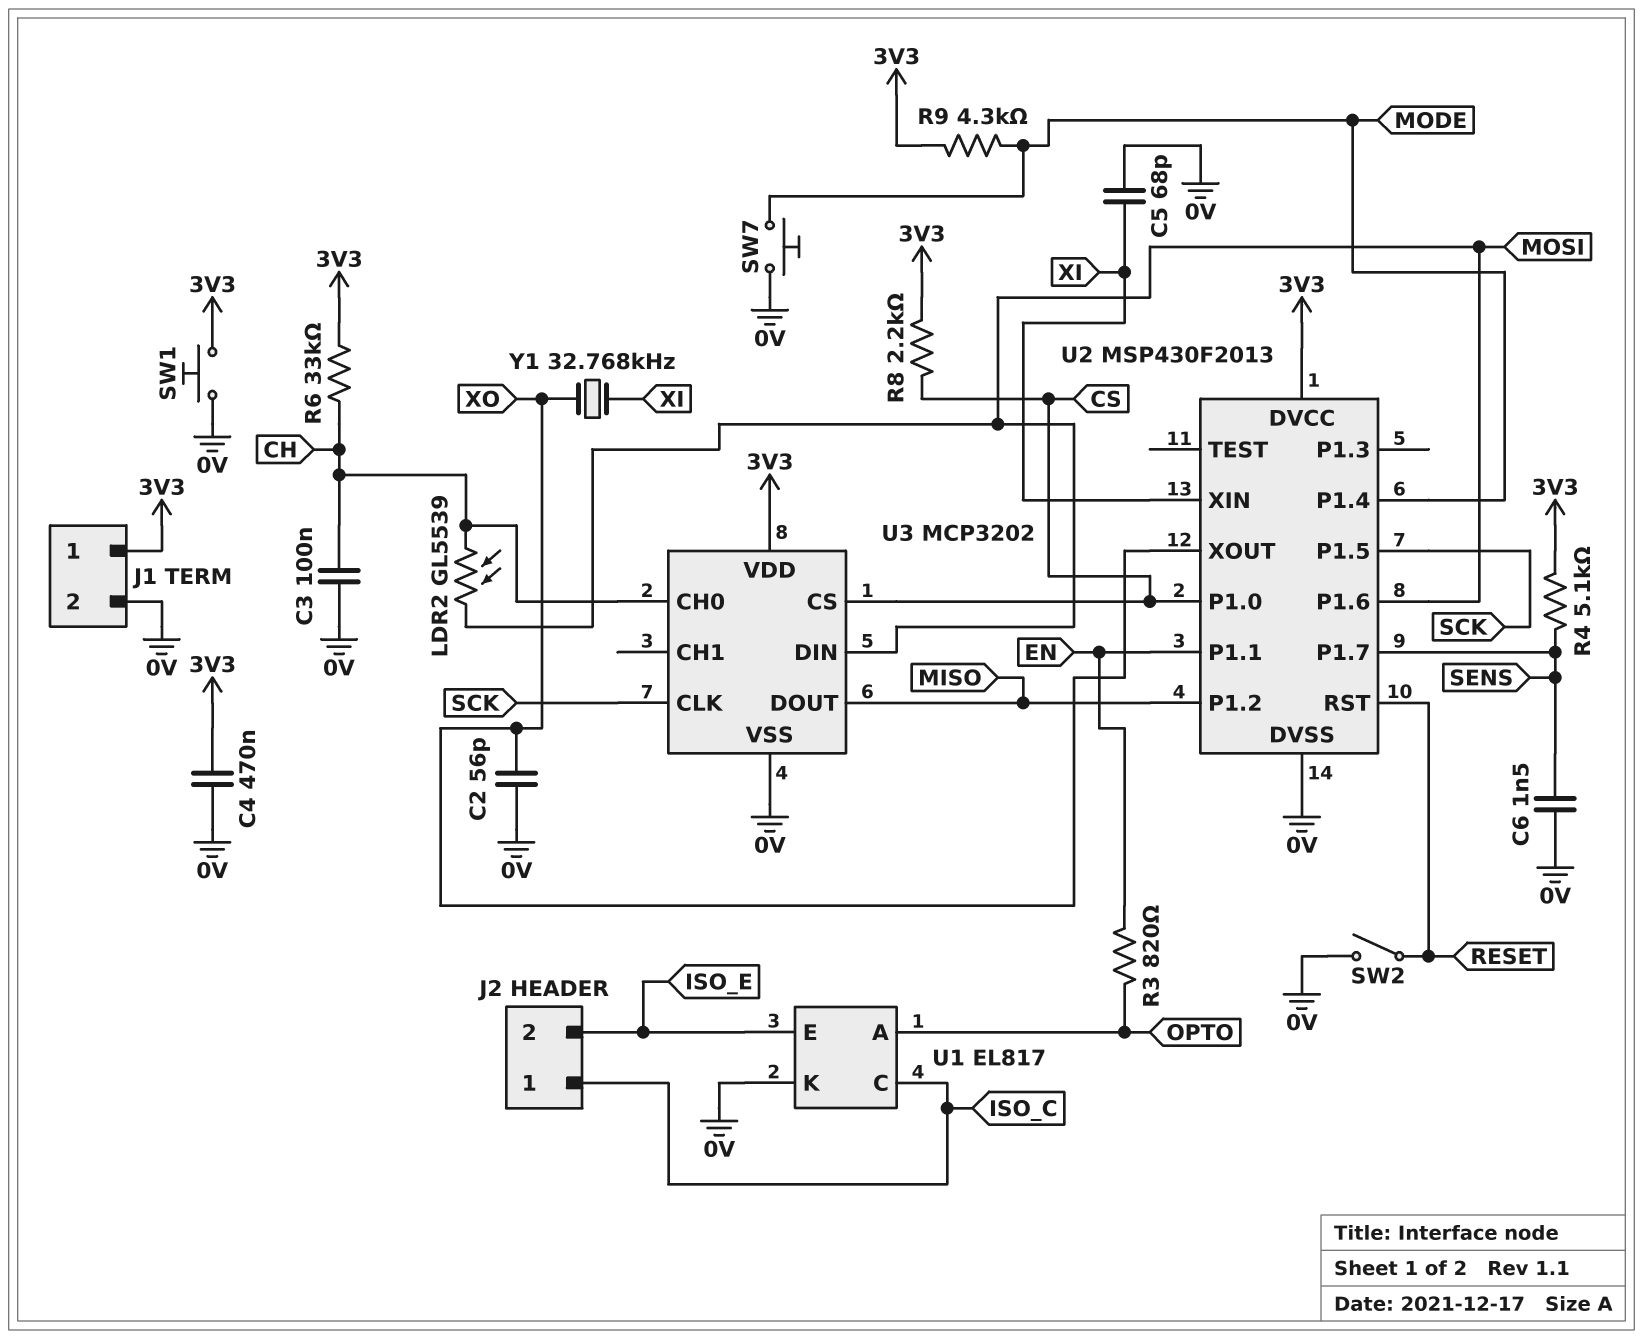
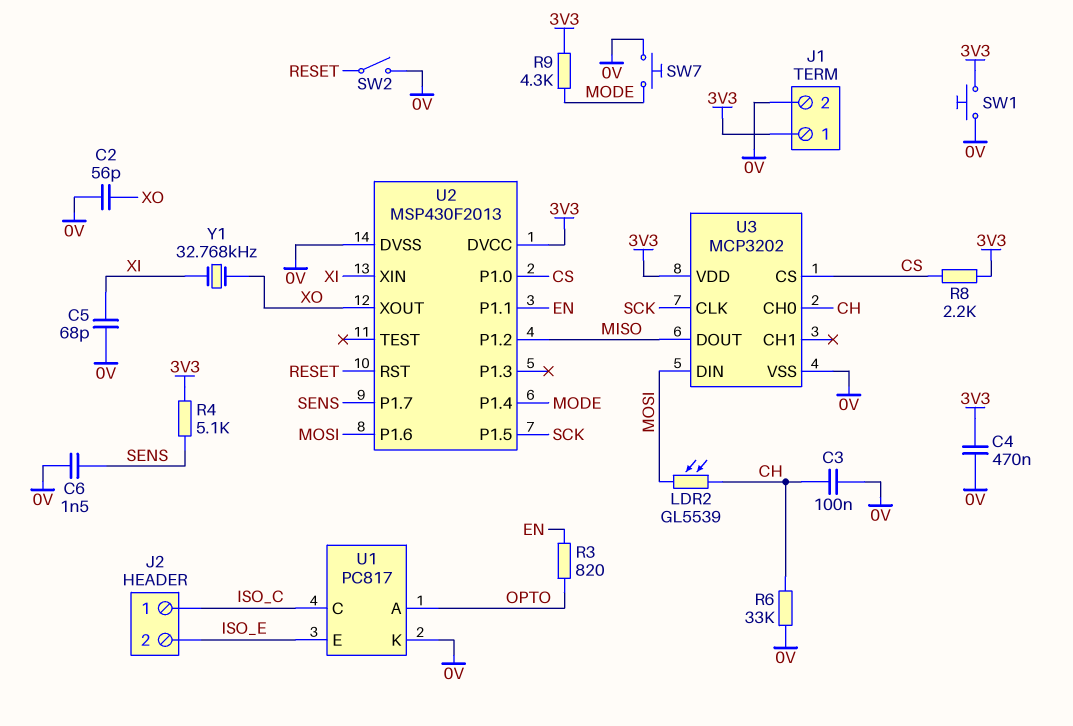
R6: 33k (3V3, CH) -> 33k (0V, CH)
U1: EL817 -> PC817

